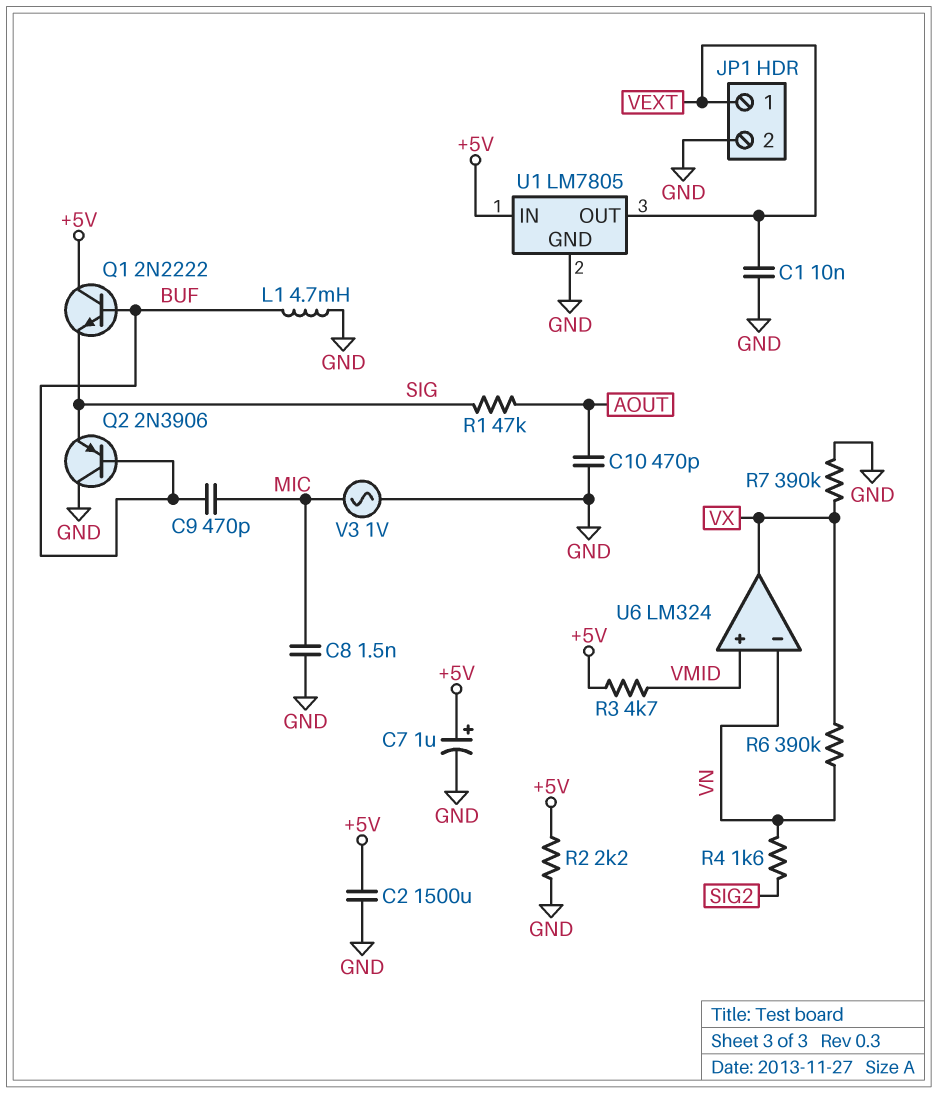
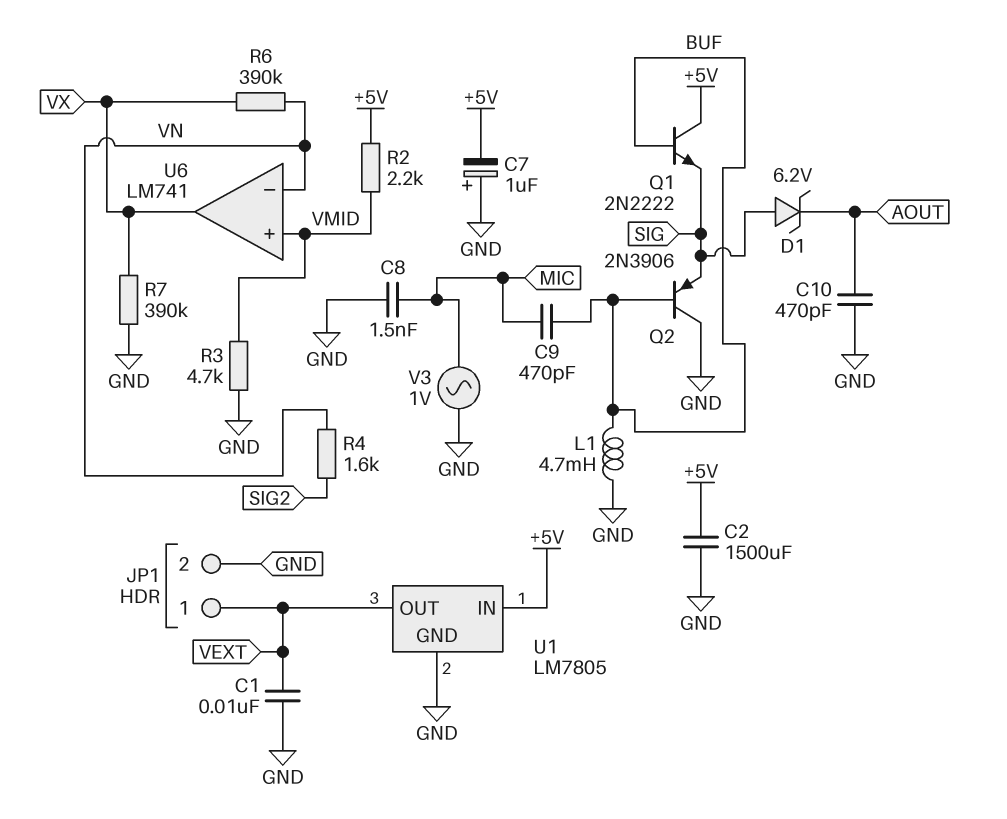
C7: 1uF (plus +5V, minus GND) -> 1uF (plus GND, minus +5V)
D1: none -> zener 6.2V (A SIG, K AOUT)
R1: 47k (AOUT, SIG) -> none
R2: 2.2k (+5V, GND) -> 2.2k (+5V, VMID)
R3: 4.7k (+5V, VMID) -> 4.7k (GND, VMID)
U6: LM324 -> LM741

